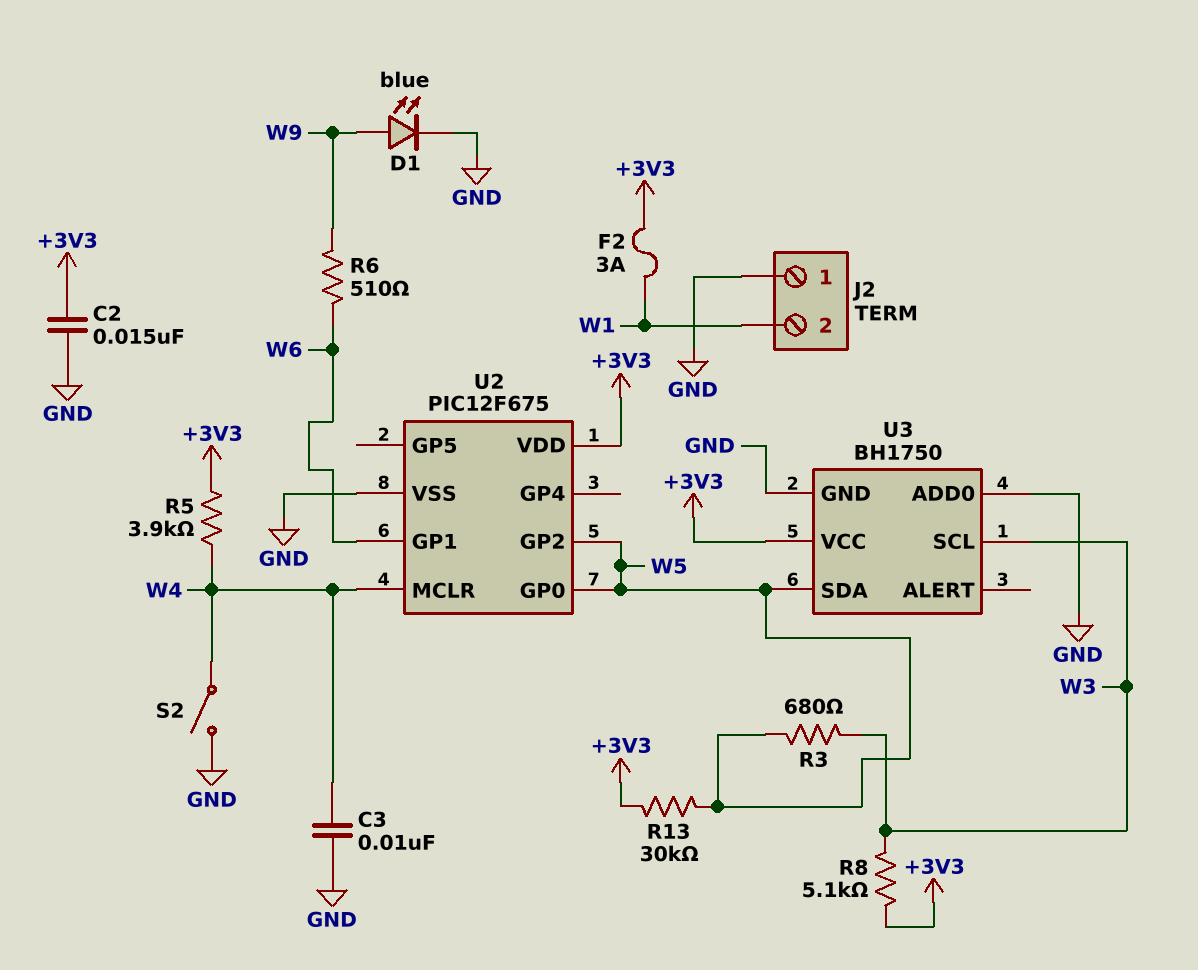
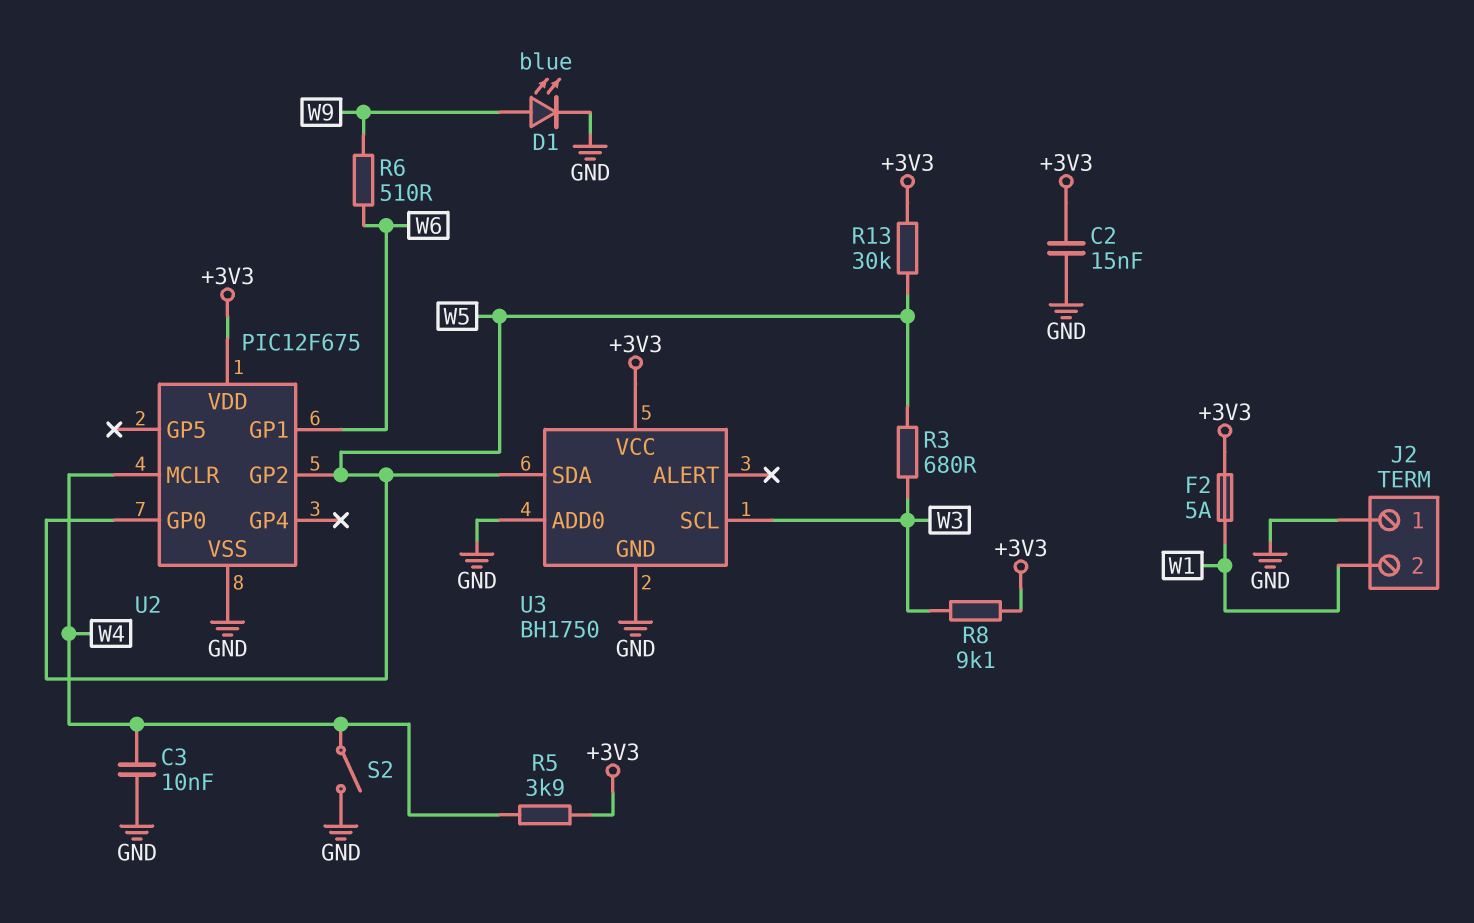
F2: 3A (+3V3, W1) -> 5A (+3V3, W1)
R8: 5.1k (+3V3, W3) -> 9.1k (+3V3, W3)

